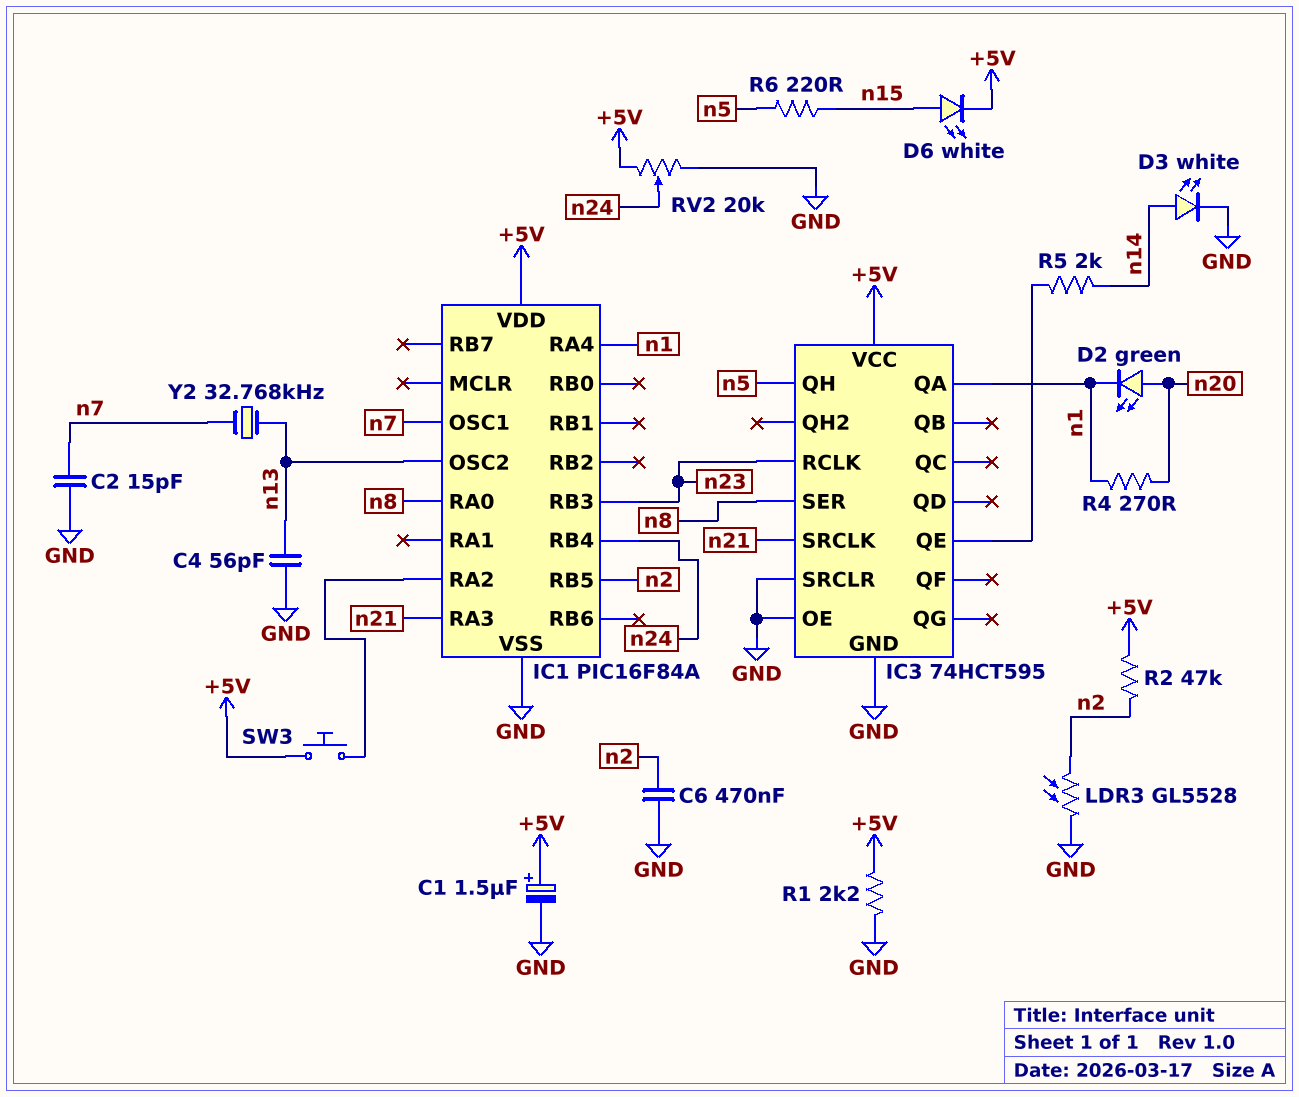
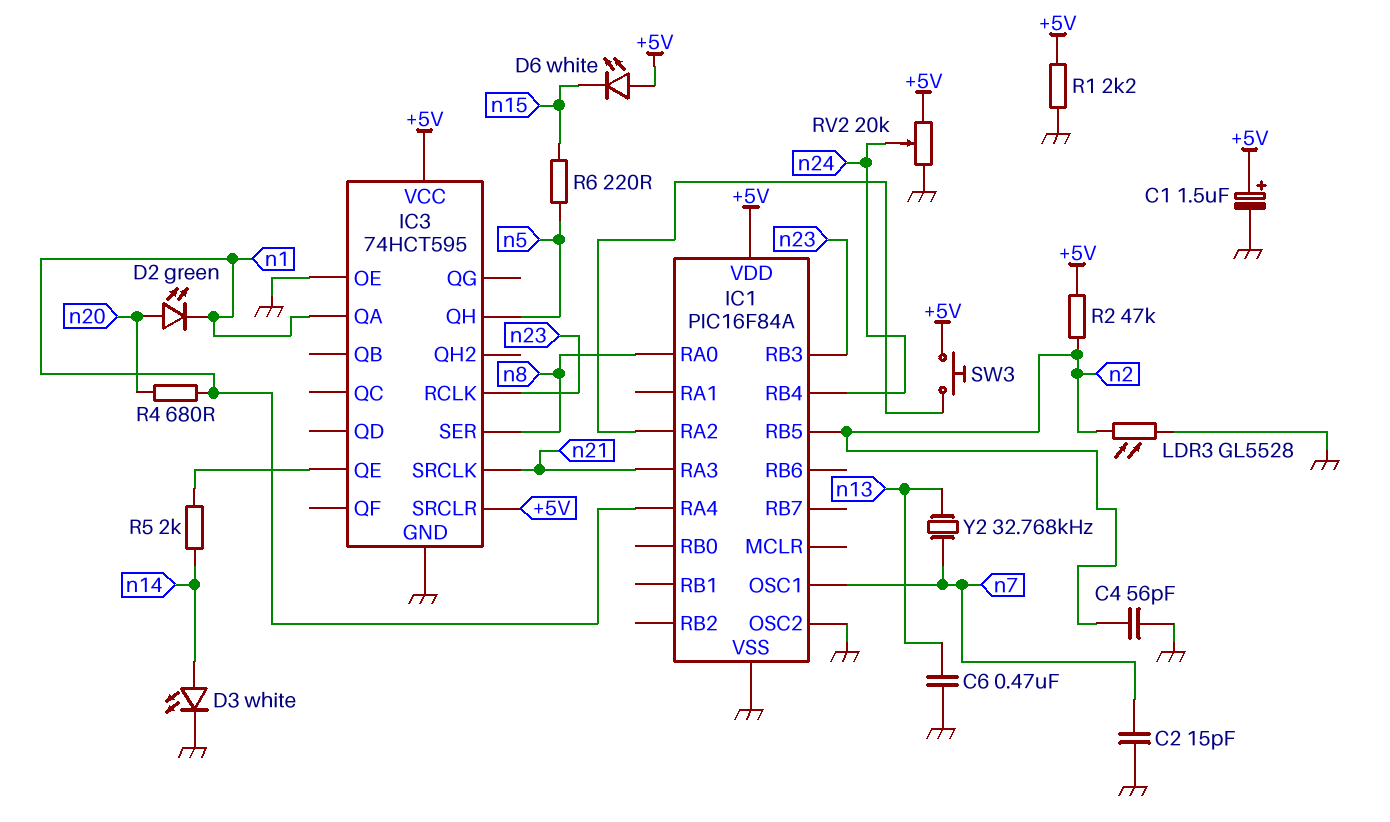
C4: 56pF (GND, n13) -> 56pF (GND, n2)
C6: 470nF (GND, n2) -> 470nF (GND, n13)
D6: LED white (A n15, K +5V) -> LED white (A +5V, K n15)
IC1 pin OSC2: n13 -> GND
IC3 pin SRCLR: GND -> +5V
R4: 270 (n1, n20) -> 680 (n1, n20)

